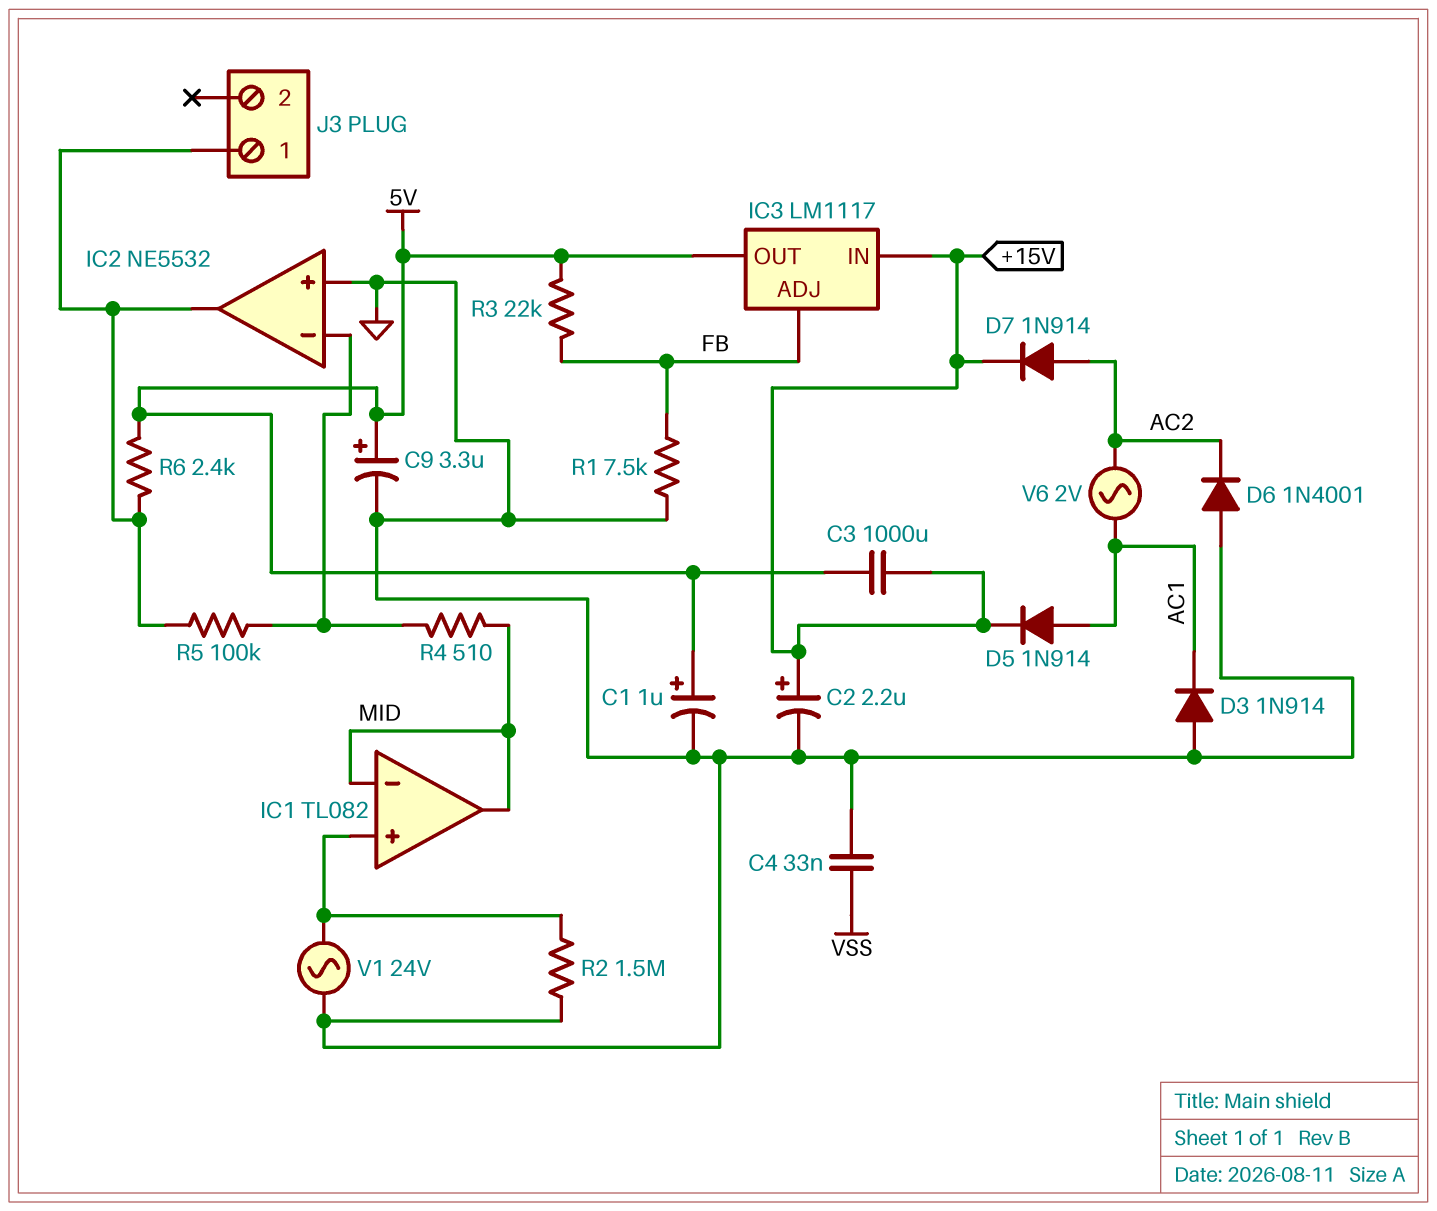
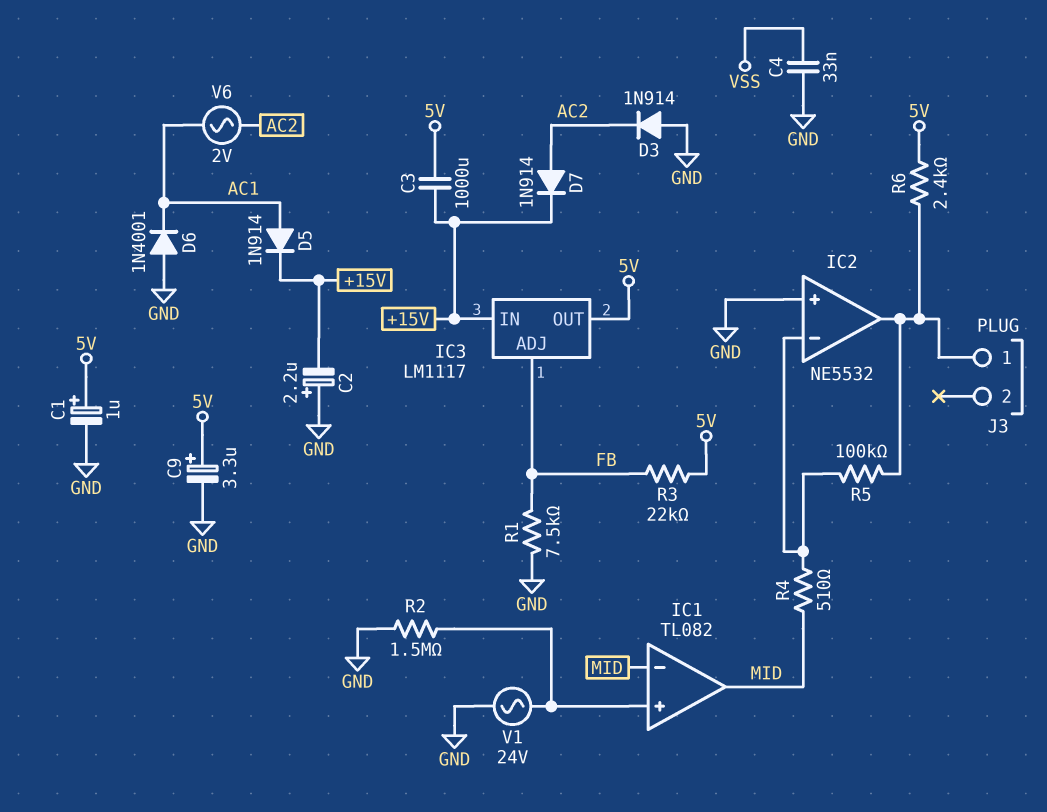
C2: 2.2uF (plus +15V, minus GND) -> 2.2uF (plus GND, minus +15V)
D3: diode 1N914 (A GND, K AC1) -> diode 1N914 (A GND, K AC2)
D6: diode 1N4001 (A GND, K AC2) -> diode 1N4001 (A GND, K AC1)

